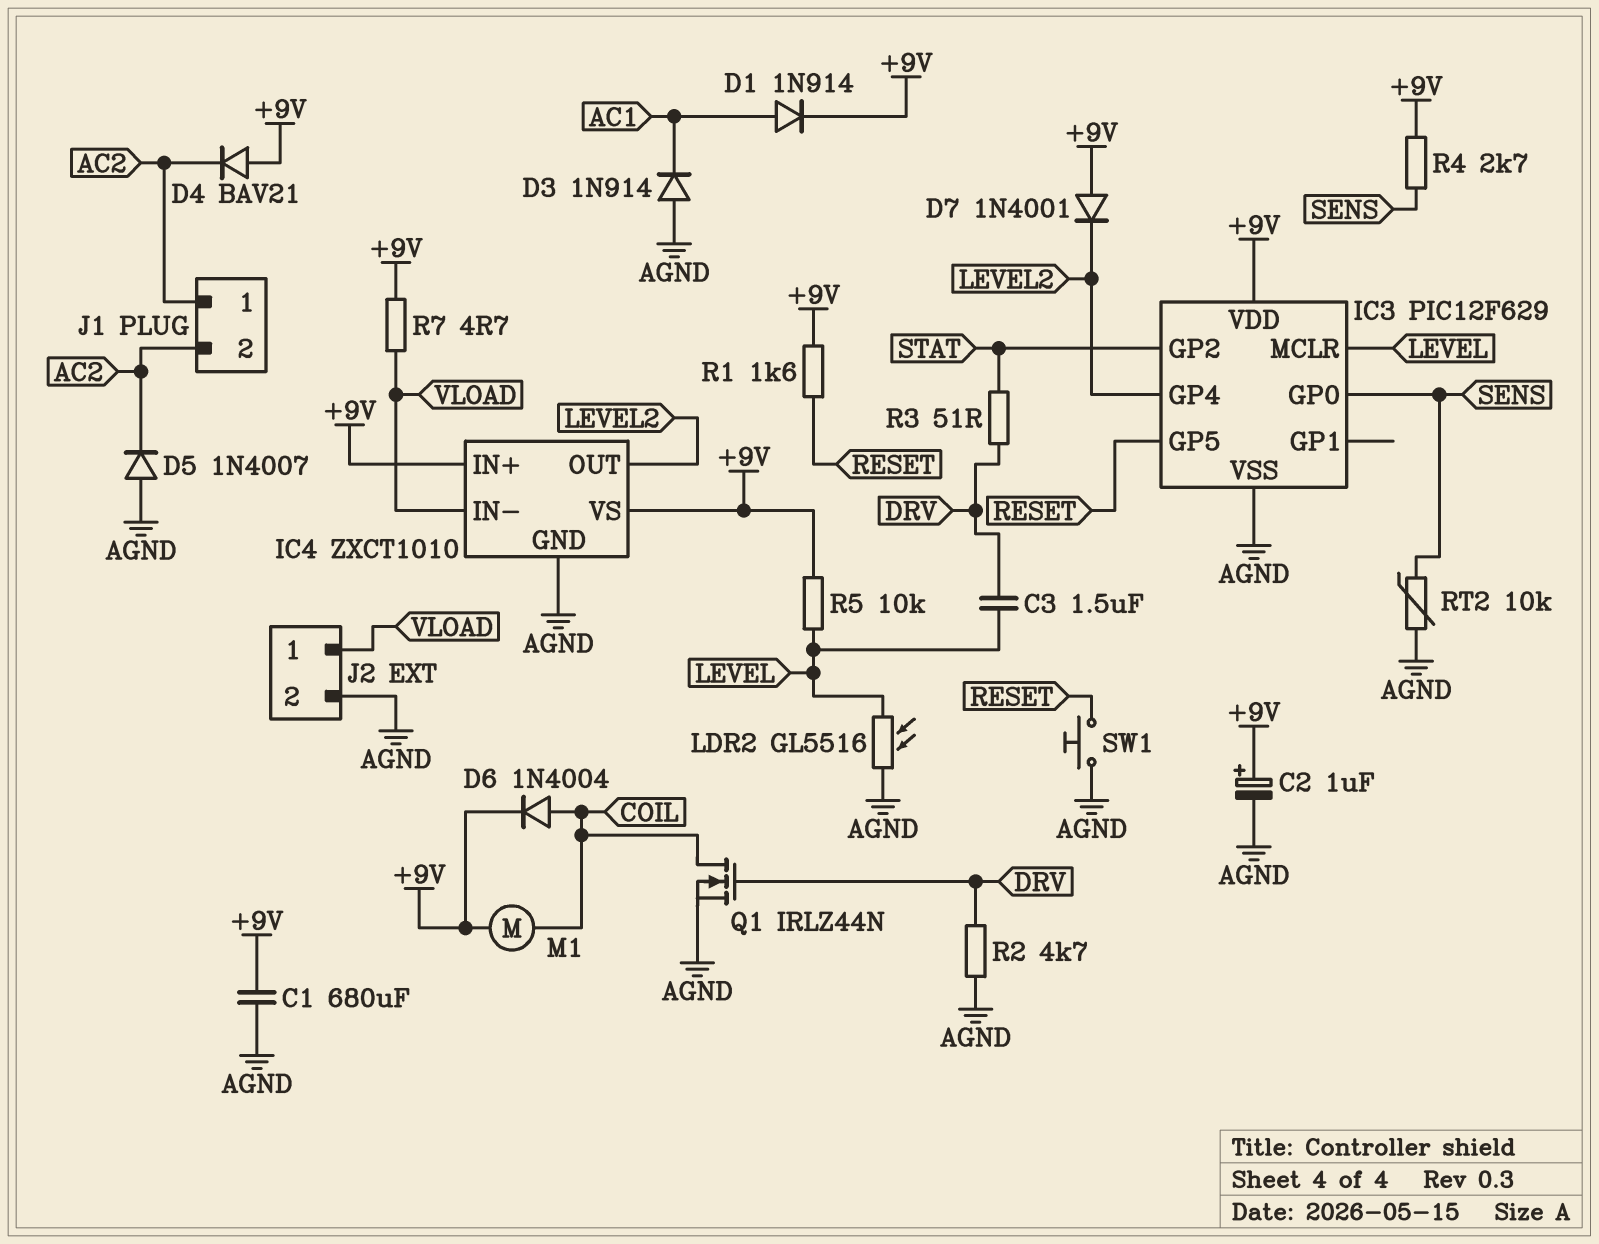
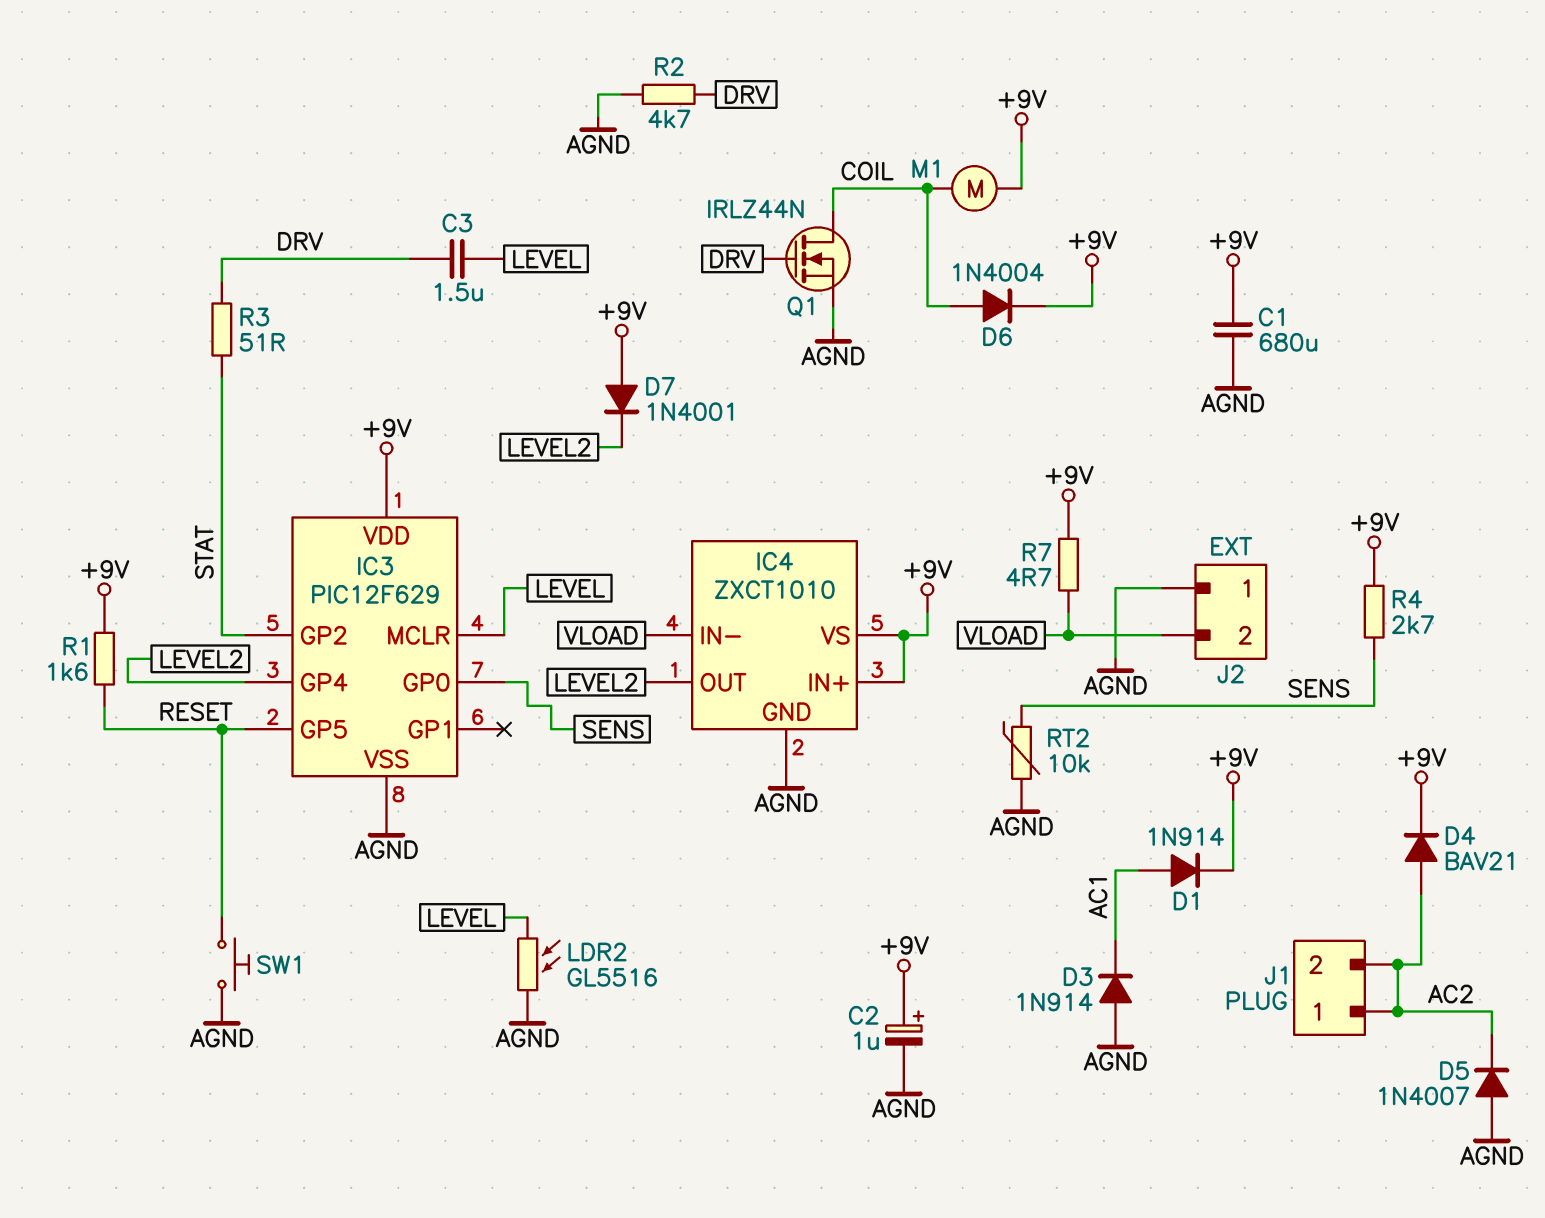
D4: diode BAV21 (A +9V, K AC2) -> diode BAV21 (A AC2, K +9V)
J2 pin 1: VLOAD -> AGND
J2 pin 2: AGND -> VLOAD
R5: 10k (+9V, LEVEL) -> none

